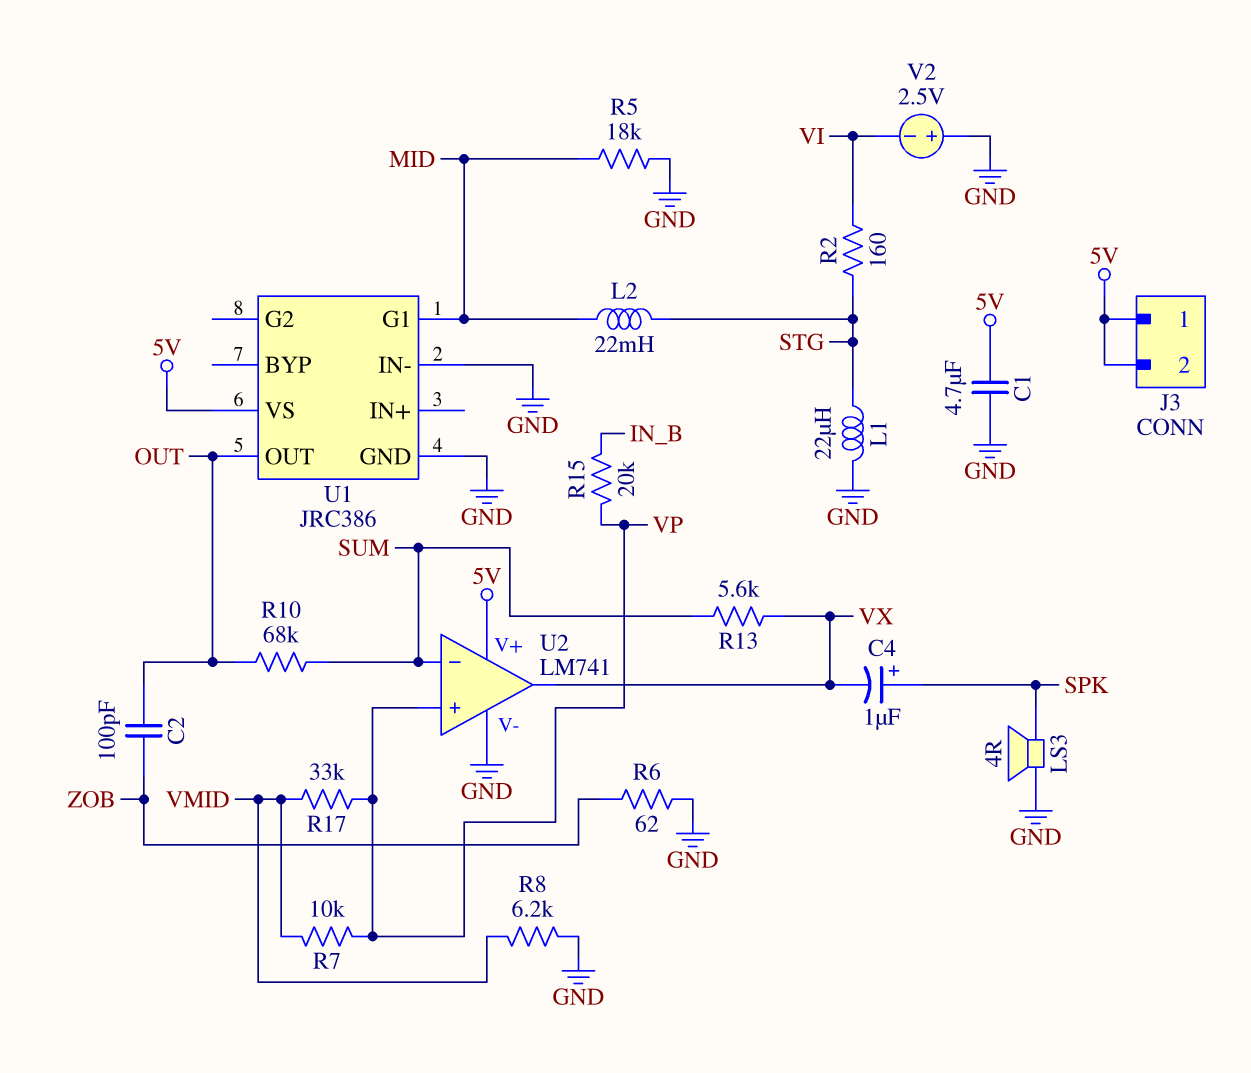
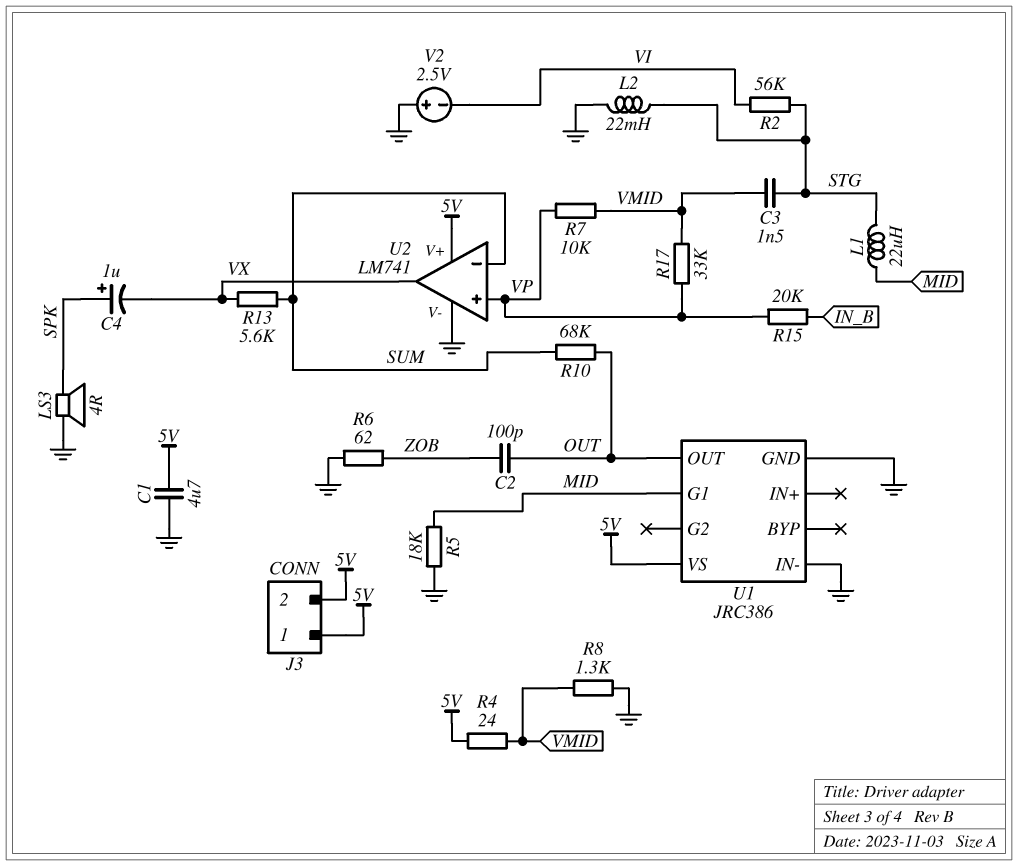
C3: none -> 1.5nF (STG, VMID)
L1: 22uH (GND, STG) -> 22uH (MID, STG)
L2: 22mH (MID, STG) -> 22mH (GND, STG)
R2: 160 (STG, VI) -> 56k (STG, VI)
R4: none -> 24 (5V, VMID)
R8: 6.2k (GND, VMID) -> 1.3k (GND, VMID)

